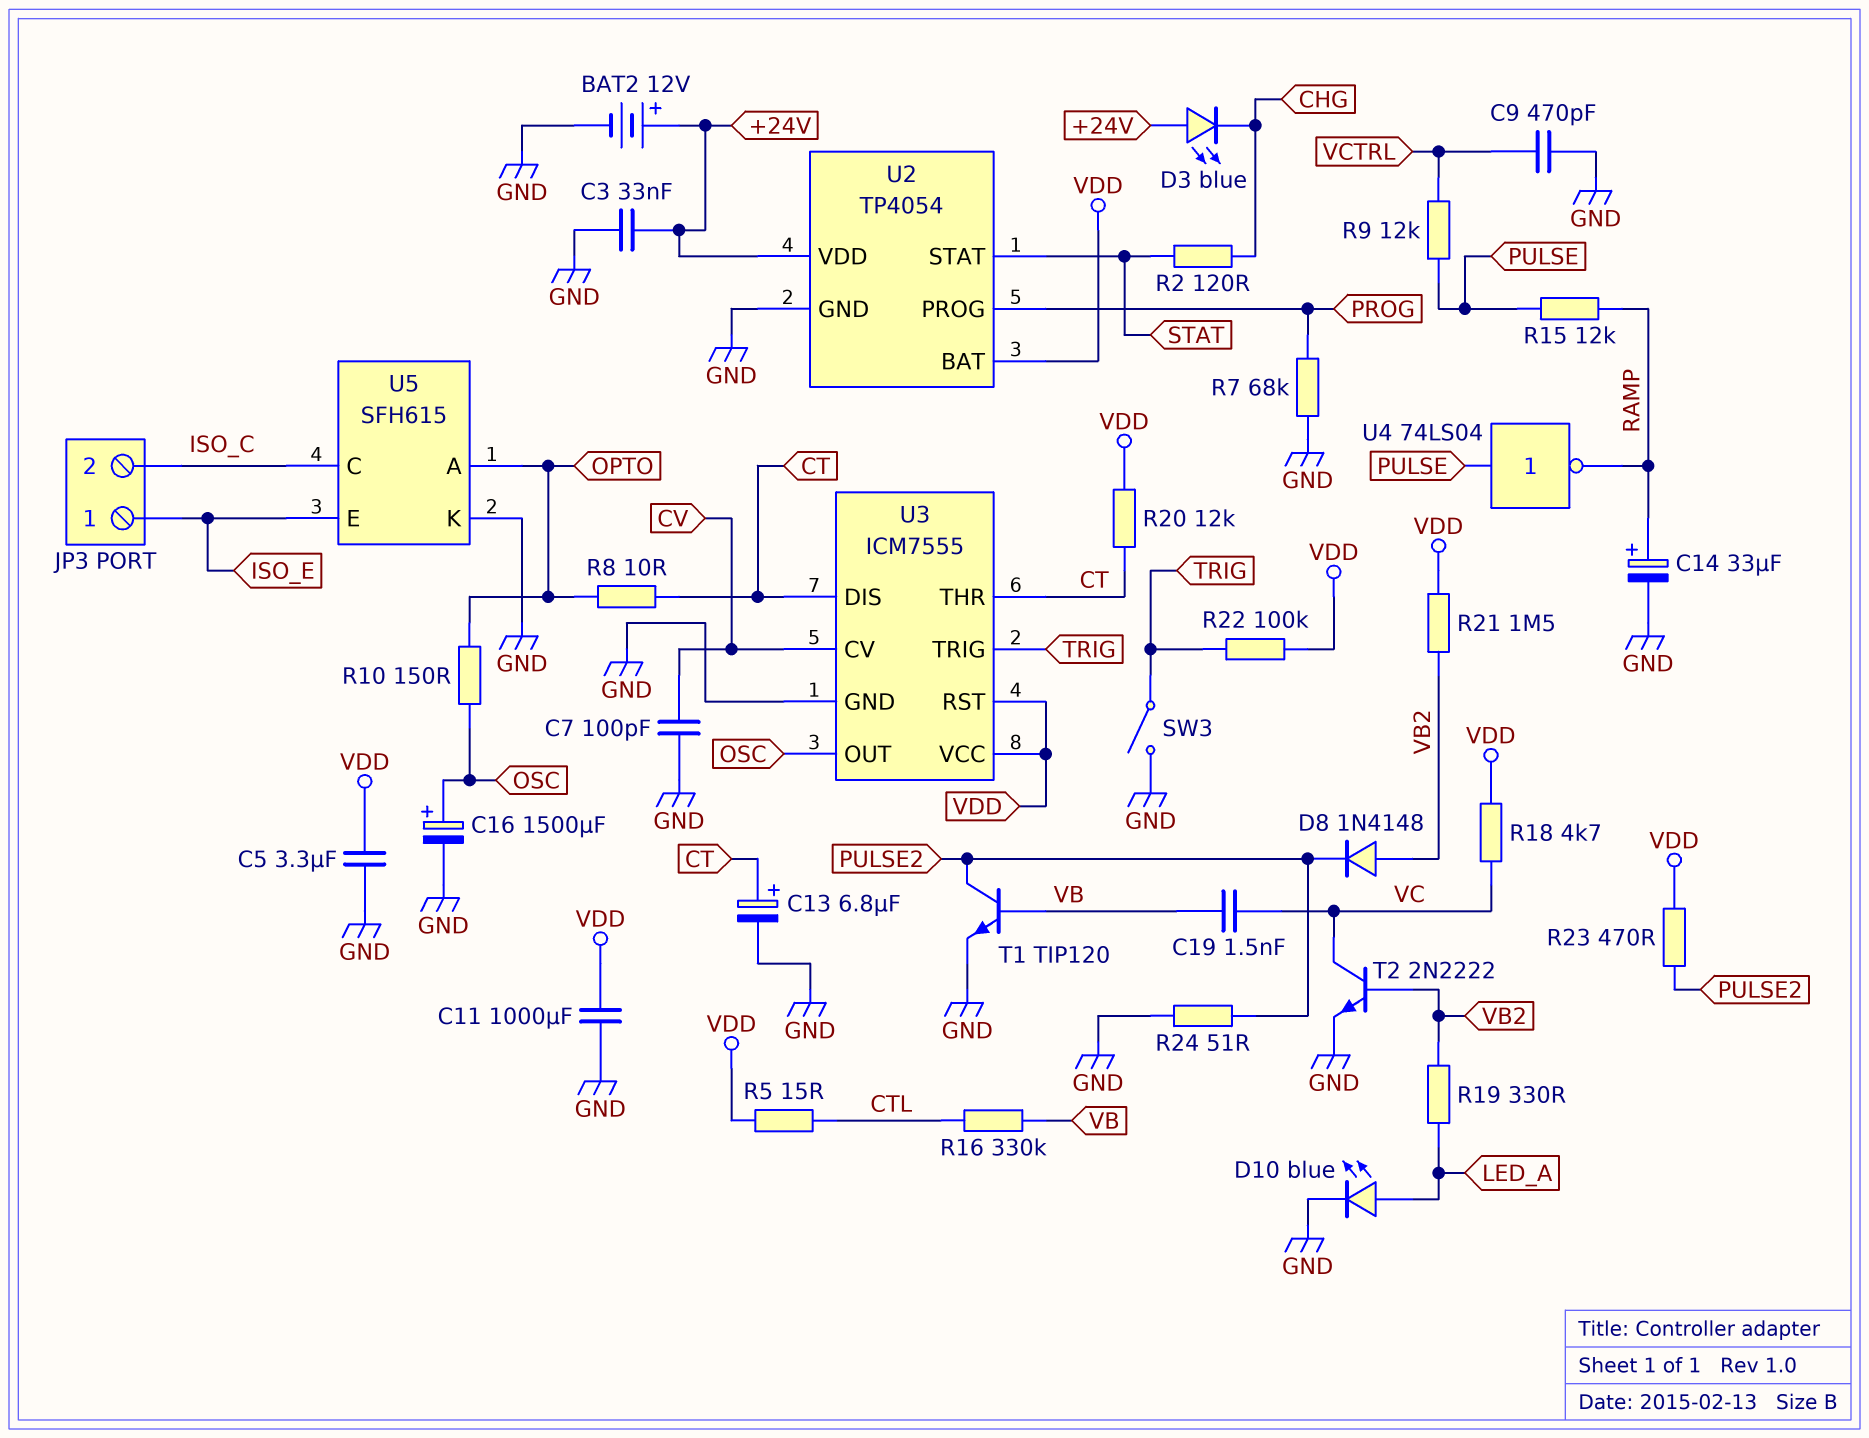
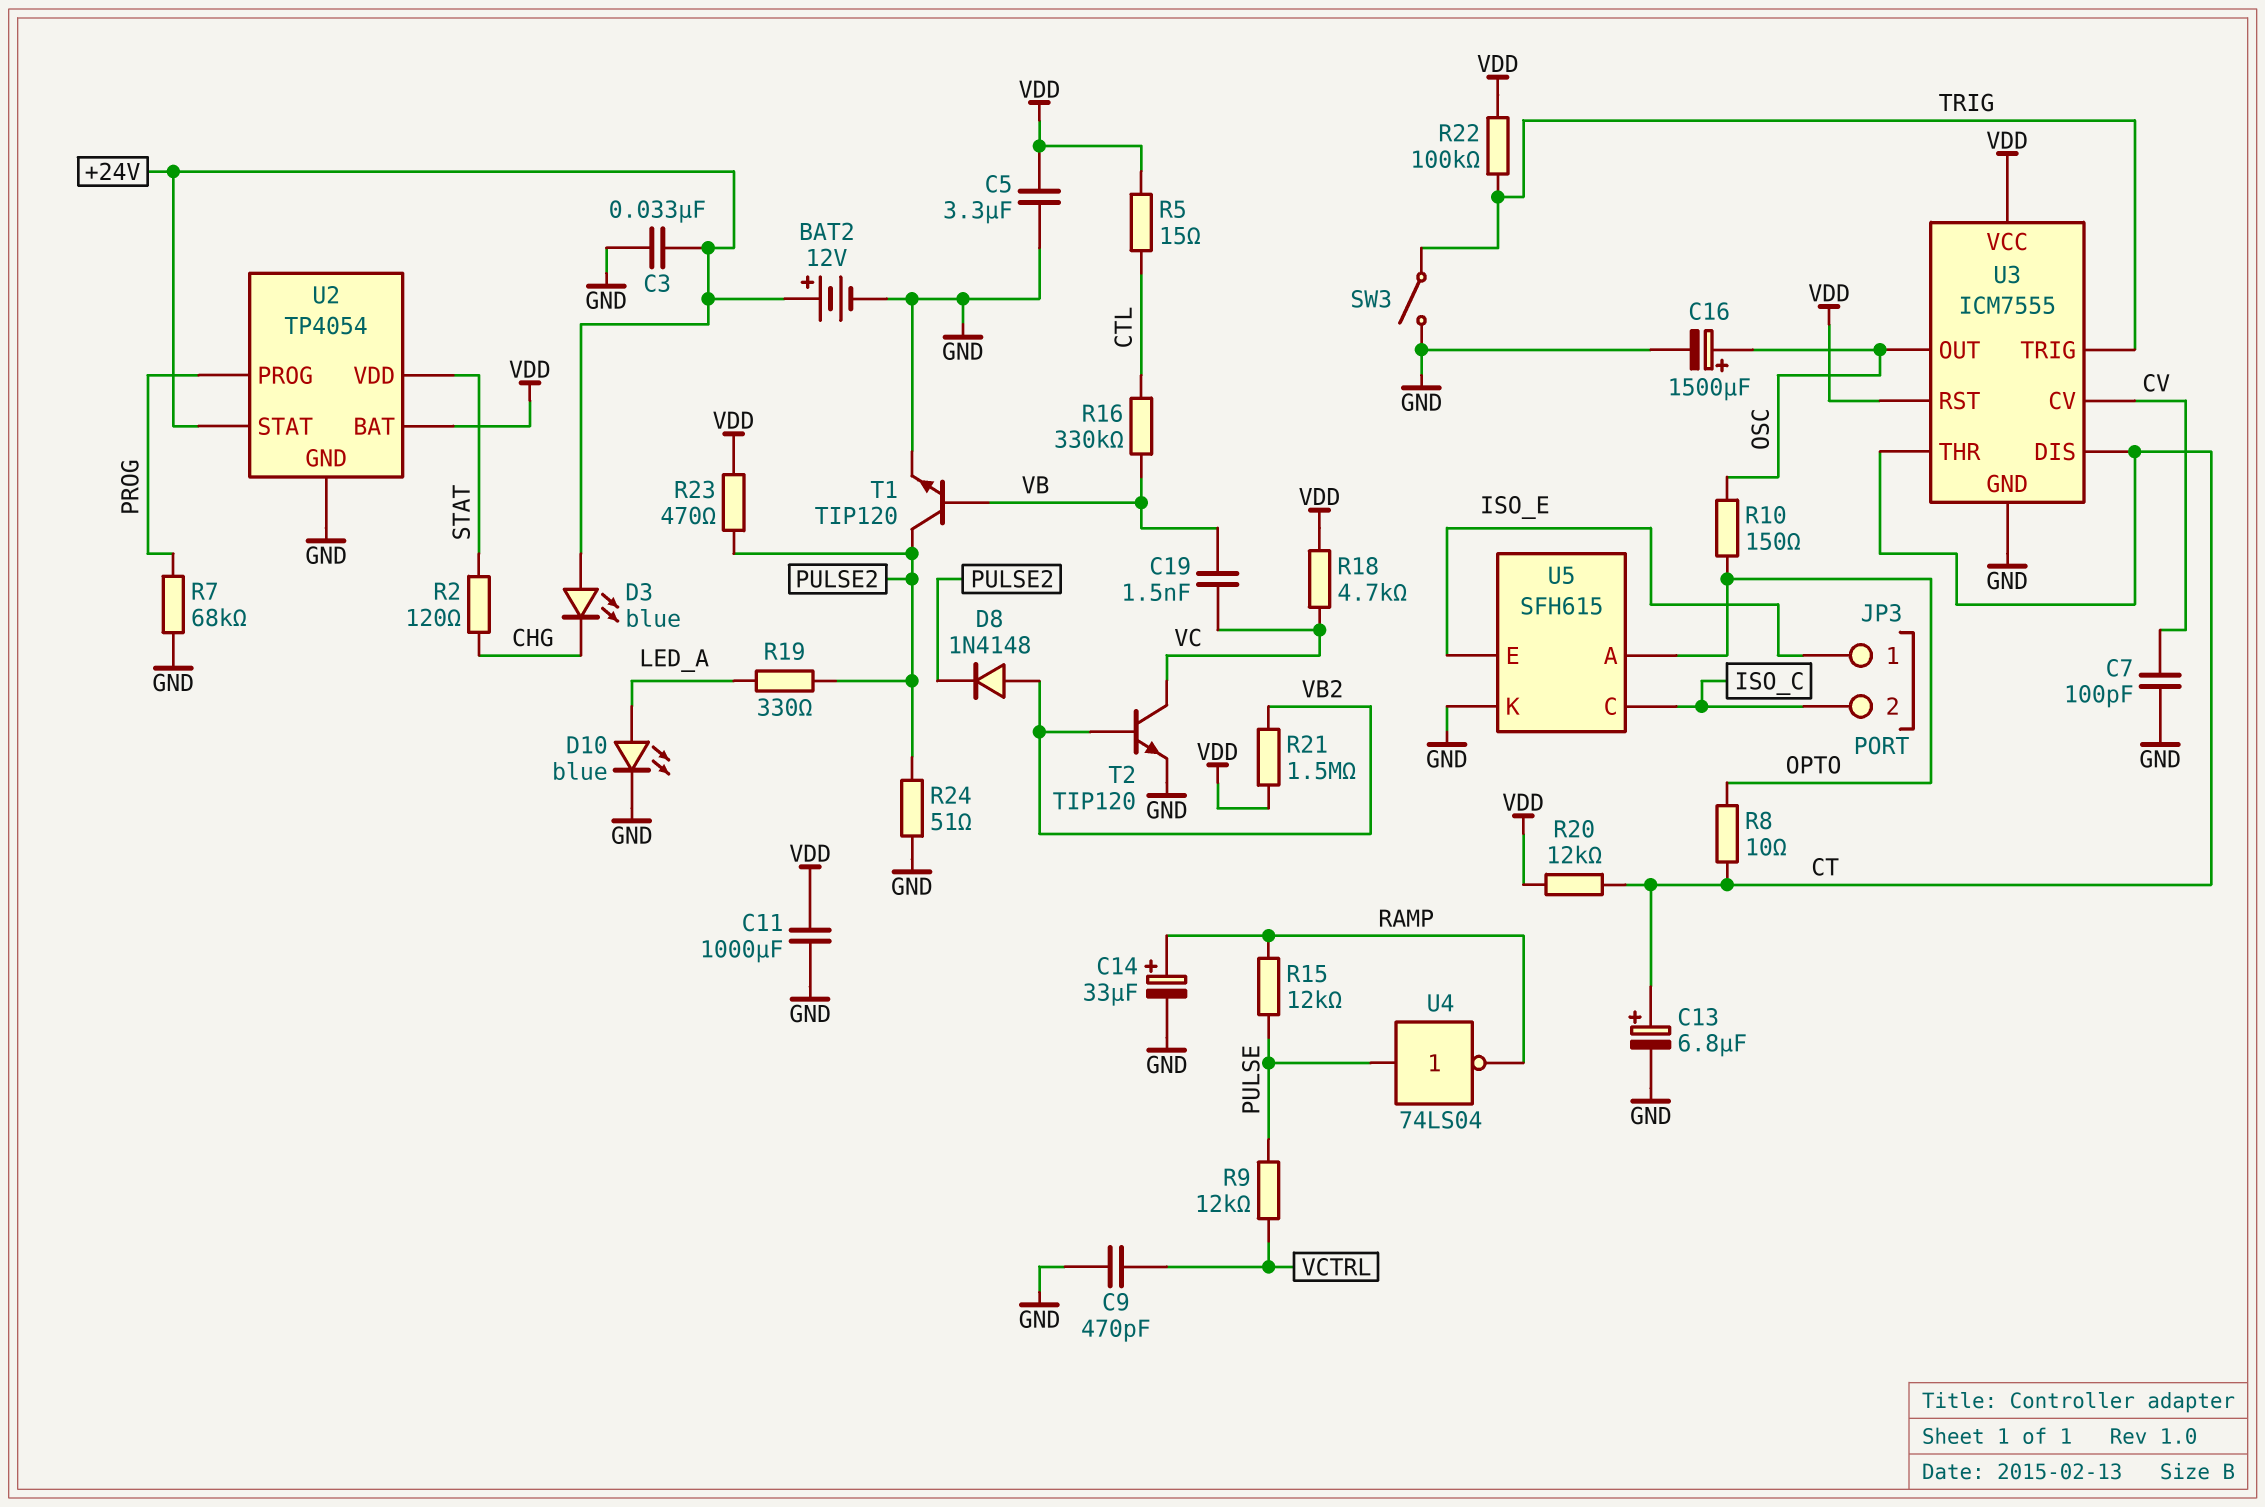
R19: 330 (LED_A, VB2) -> 330 (LED_A, PULSE2)
T2: NPN 2N2222 (B VB2, C VC, E GND) -> NPN TIP120 (B VB2, C VC, E GND)
U2 pin STAT: STAT -> +24V
U2 pin VDD: +24V -> STAT

